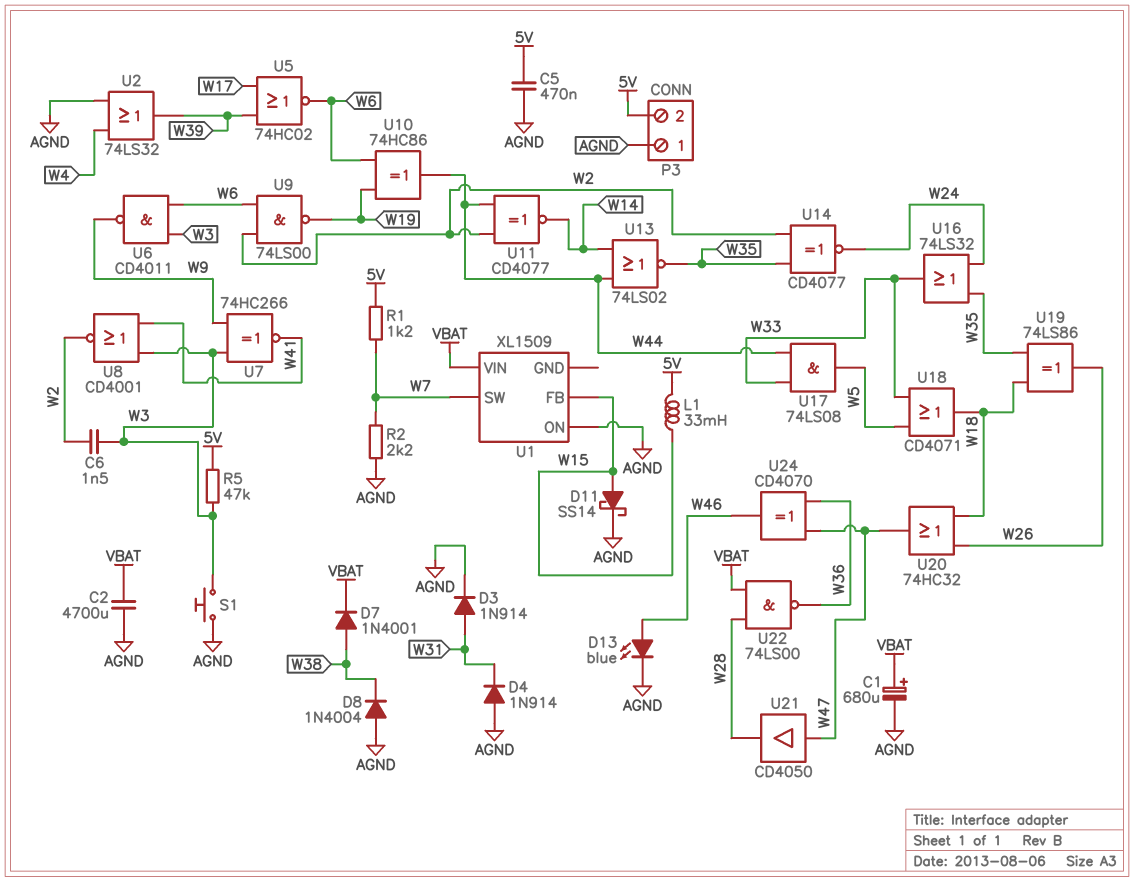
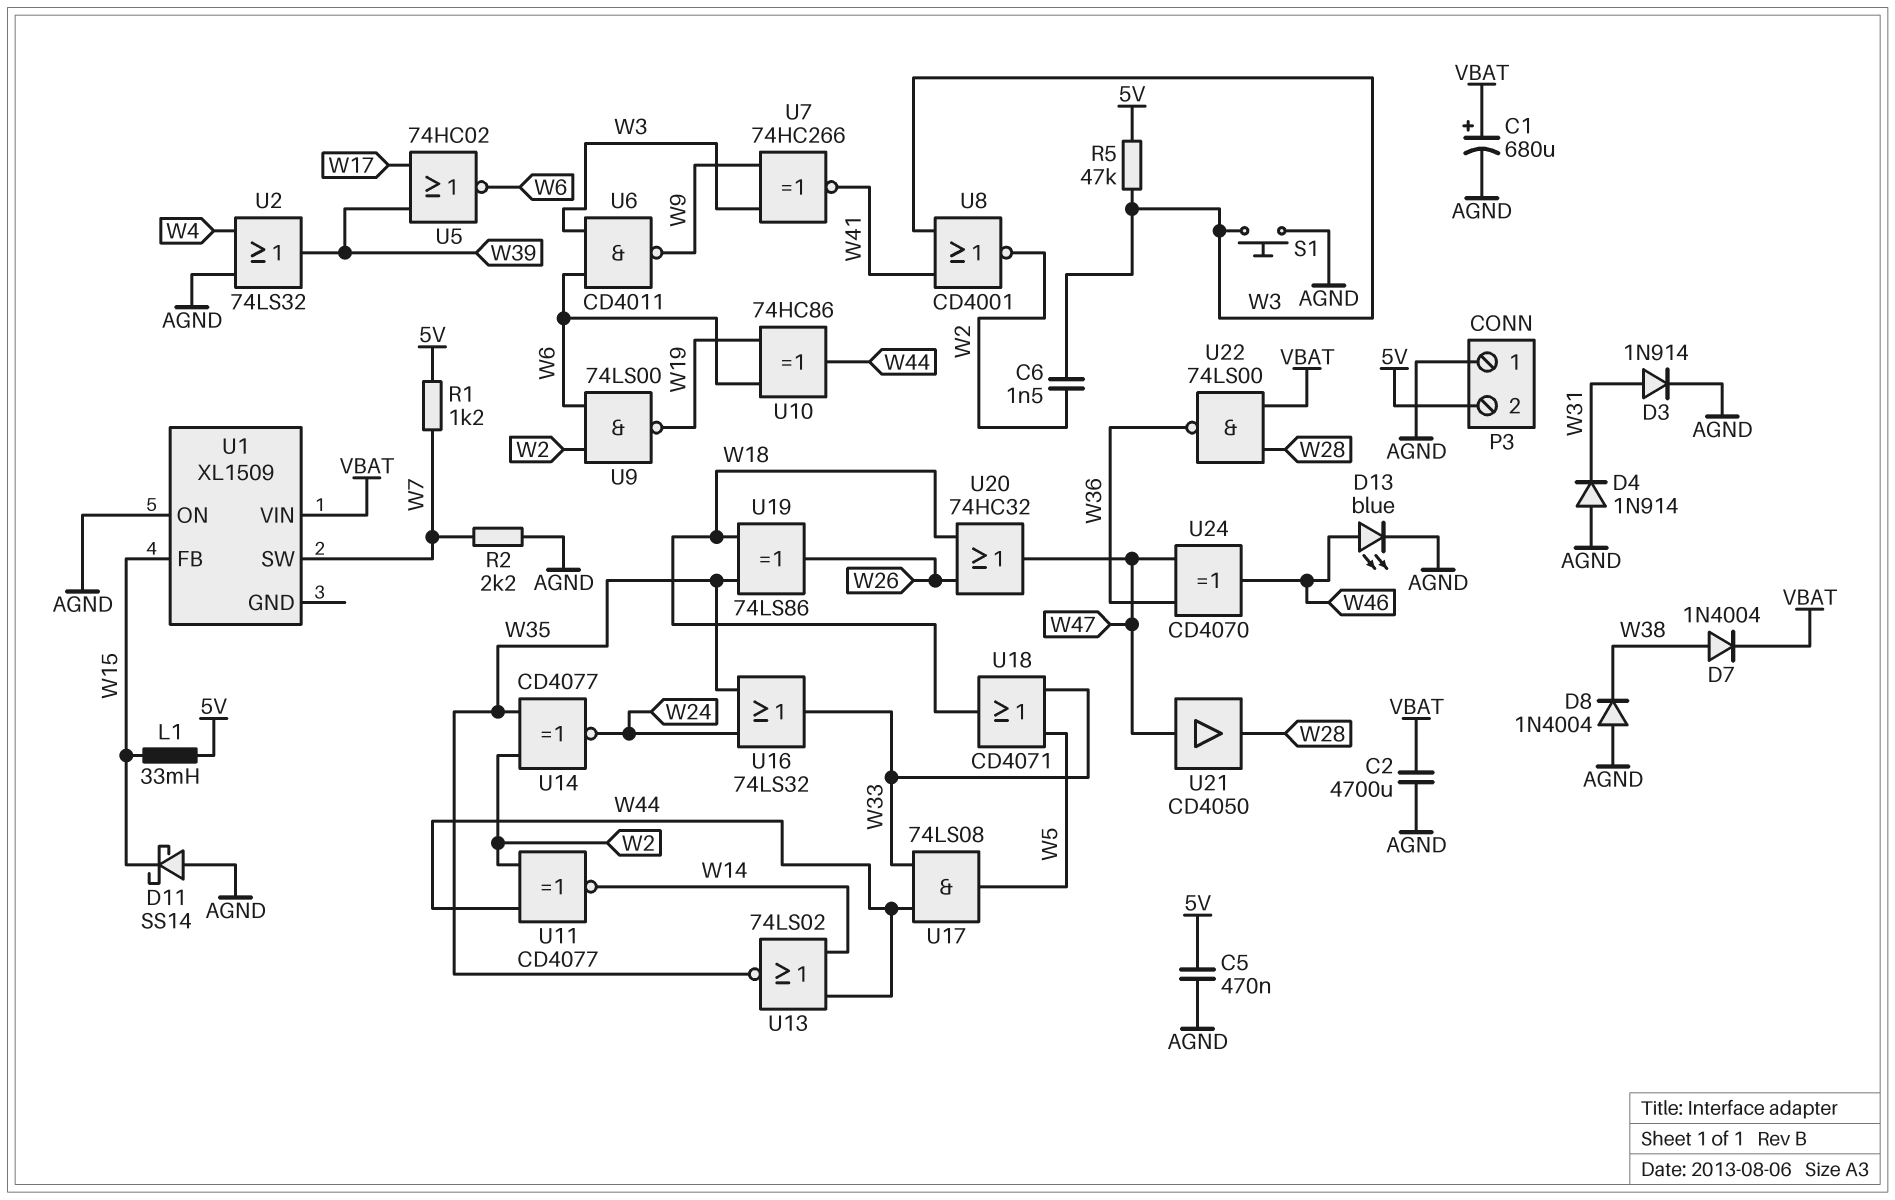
D7: diode 1N4001 (A W38, K VBAT) -> diode 1N4004 (A W38, K VBAT)
D11: schottky SS14 (A W15, K AGND) -> schottky SS14 (A AGND, K W15)

